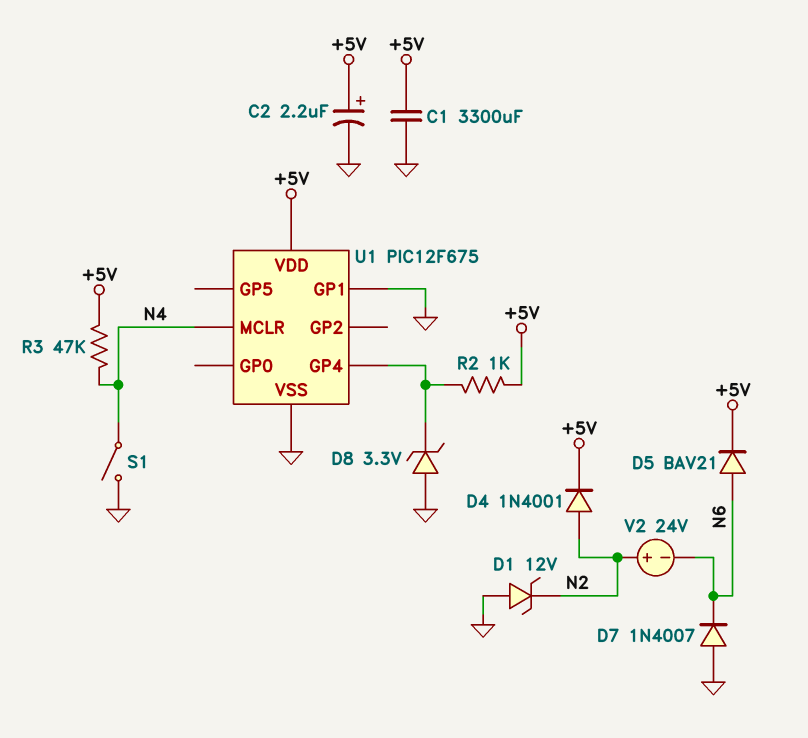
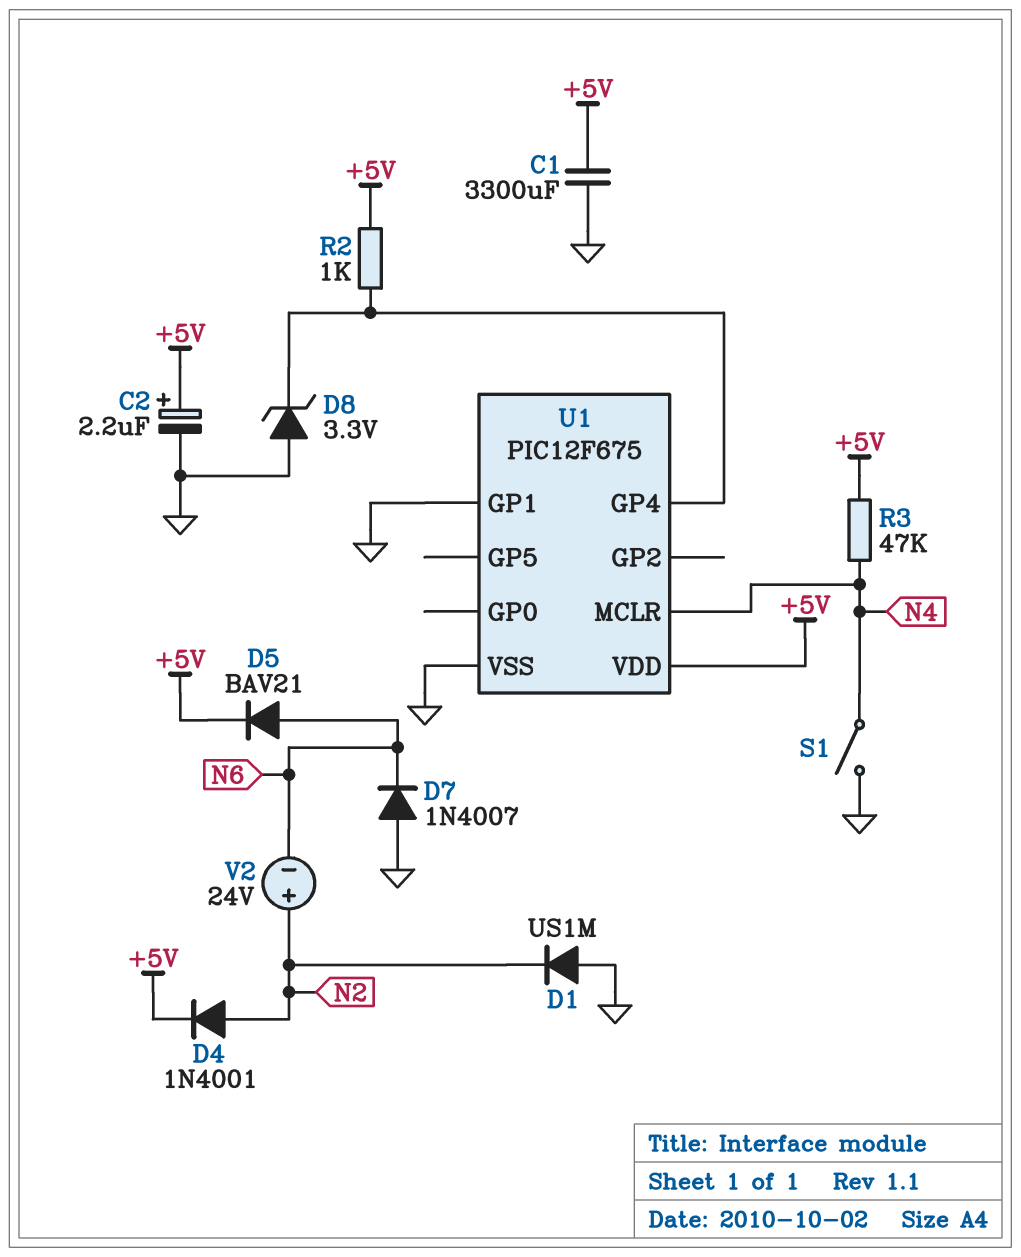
D1: zener 12V (A GND, K N2) -> diode US1M (A GND, K N2)

